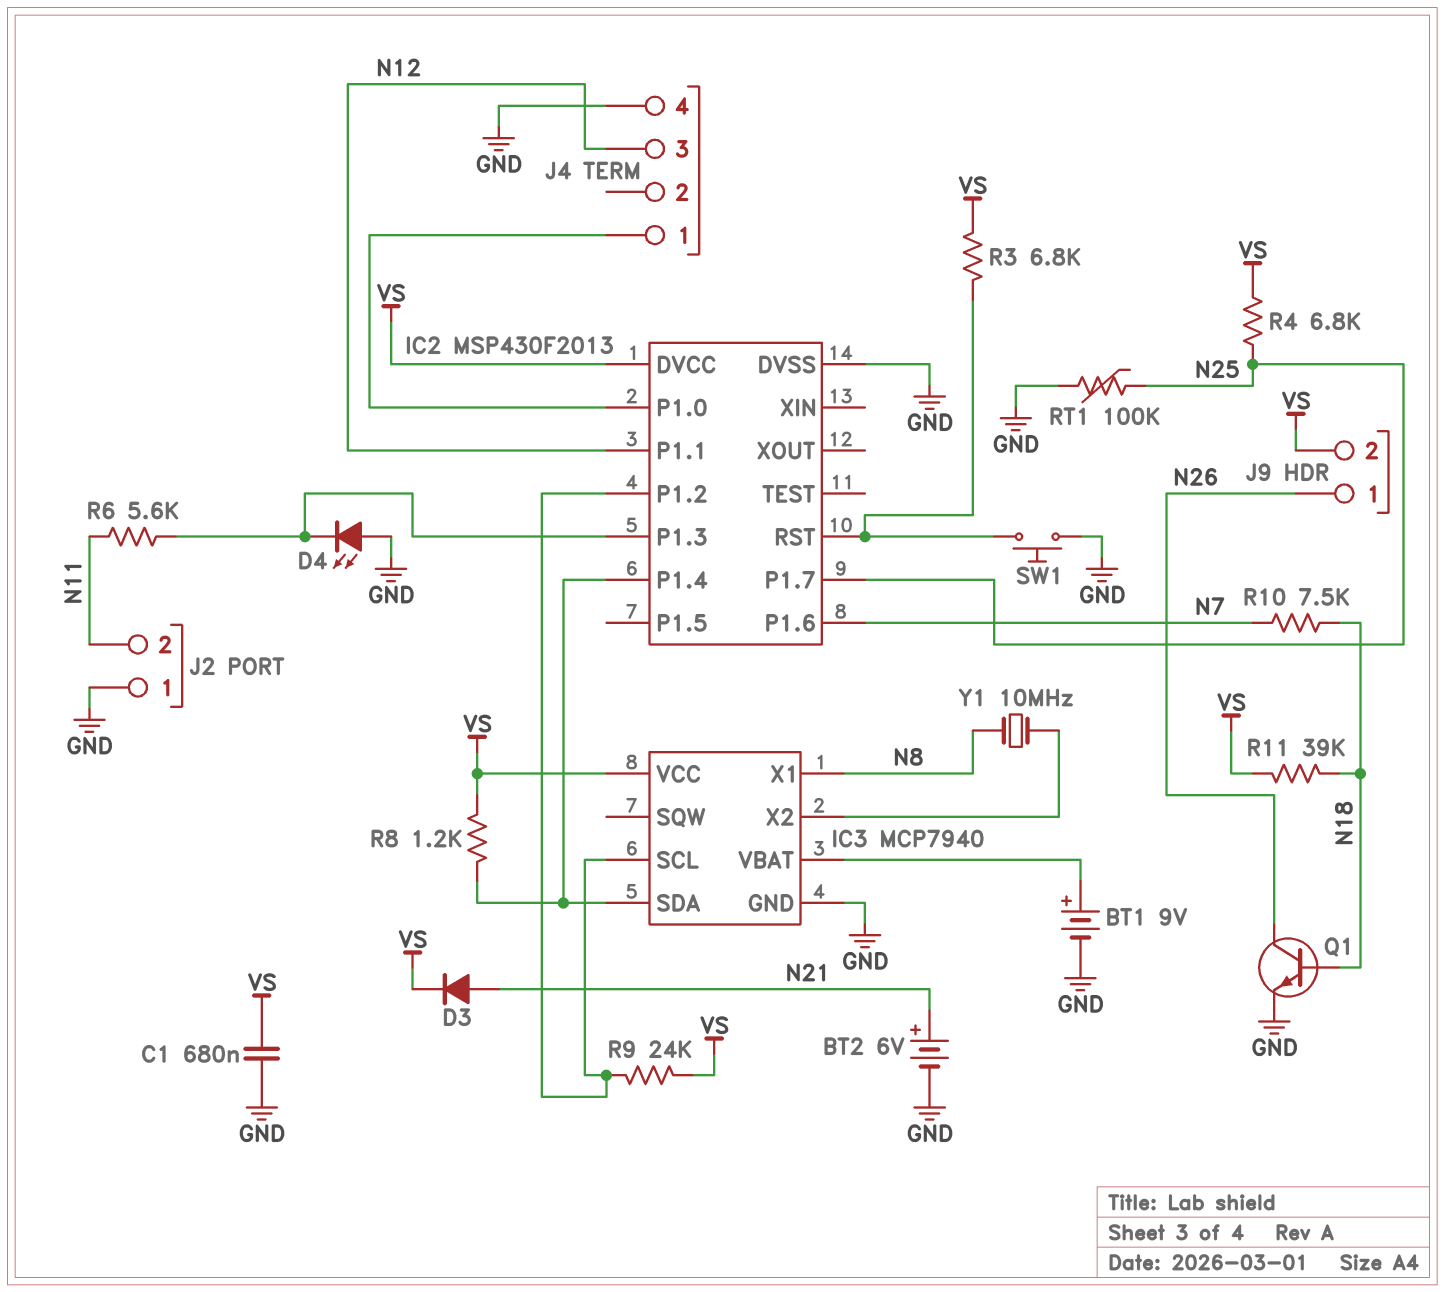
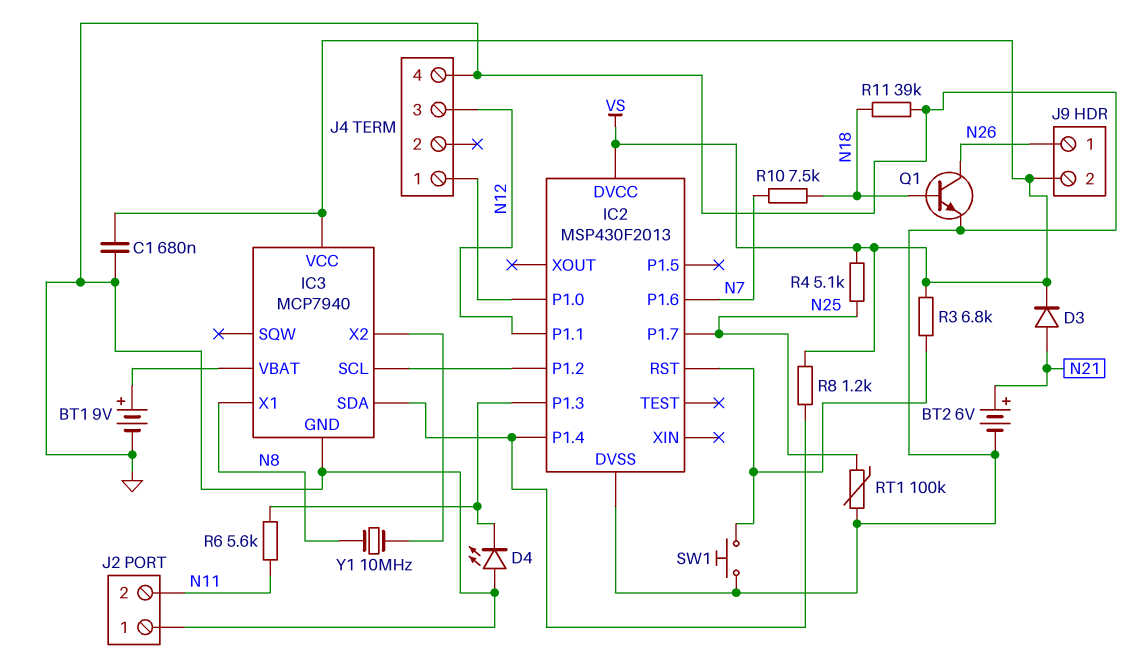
R4: 6.8k (N25, VS) -> 5.1k (N25, VS)
R9: 24k (IC2/P1.2, VS) -> none
R11: 39k (N18, VS) -> 39k (GND, N18)

